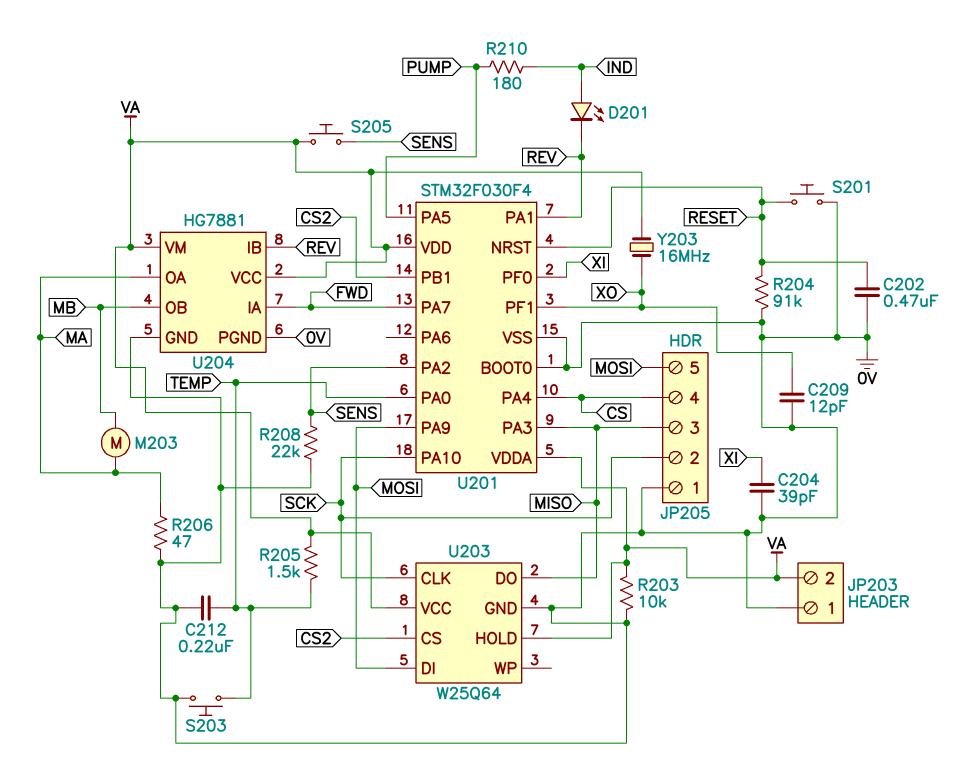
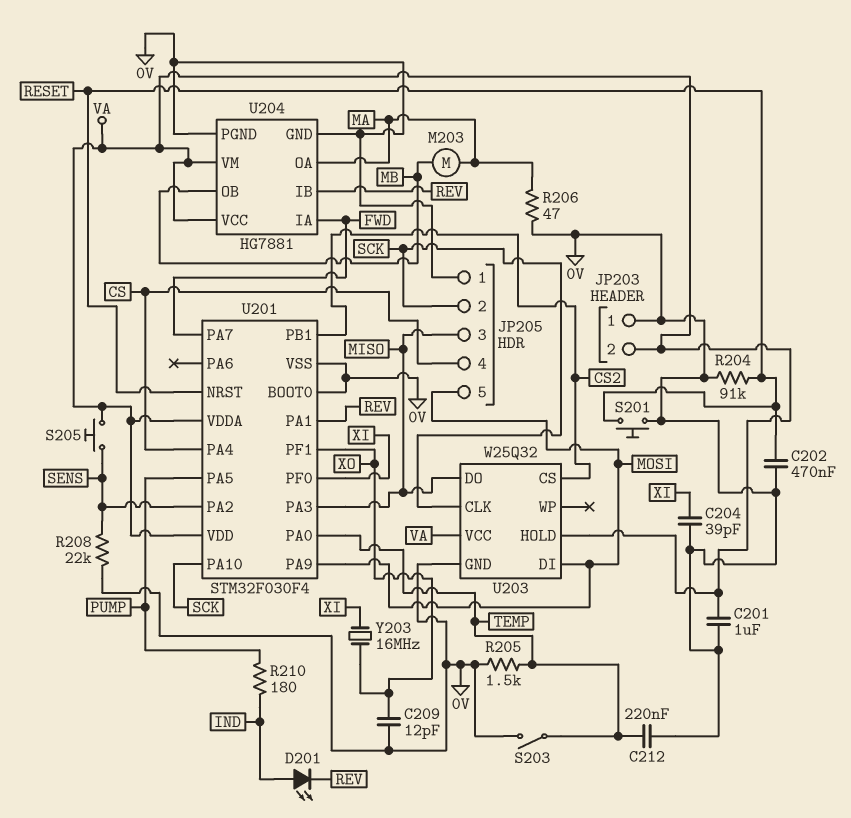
C201: none -> 1uF (0V, VA)
R203: 10k (0V, VA) -> none
R205: 1.5k (TEMP, VA) -> 1.5k (0V, TEMP)
S203: button (0V, TEMP) -> switch (0V, TEMP)
U203: W25Q64 -> W25Q32
Y203: 16MHz (VA, XO) -> 16MHz (XI, XO)

